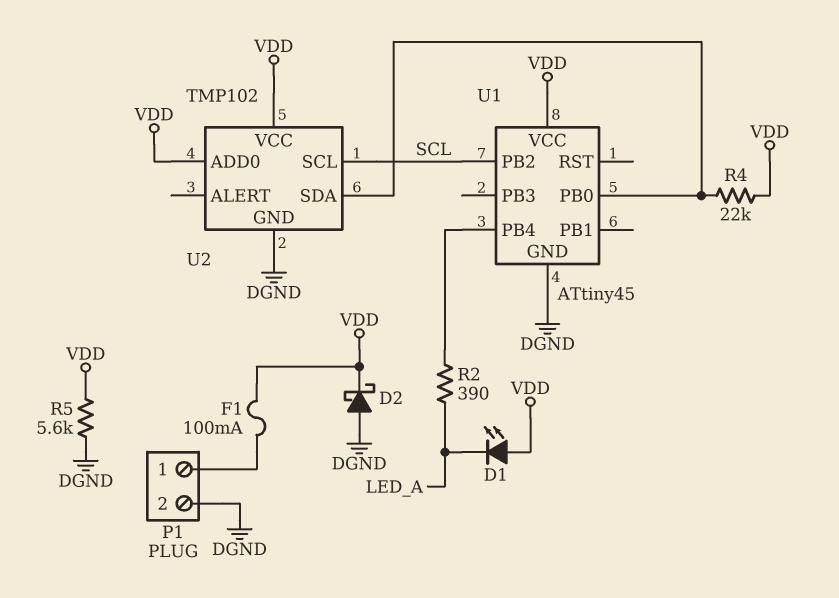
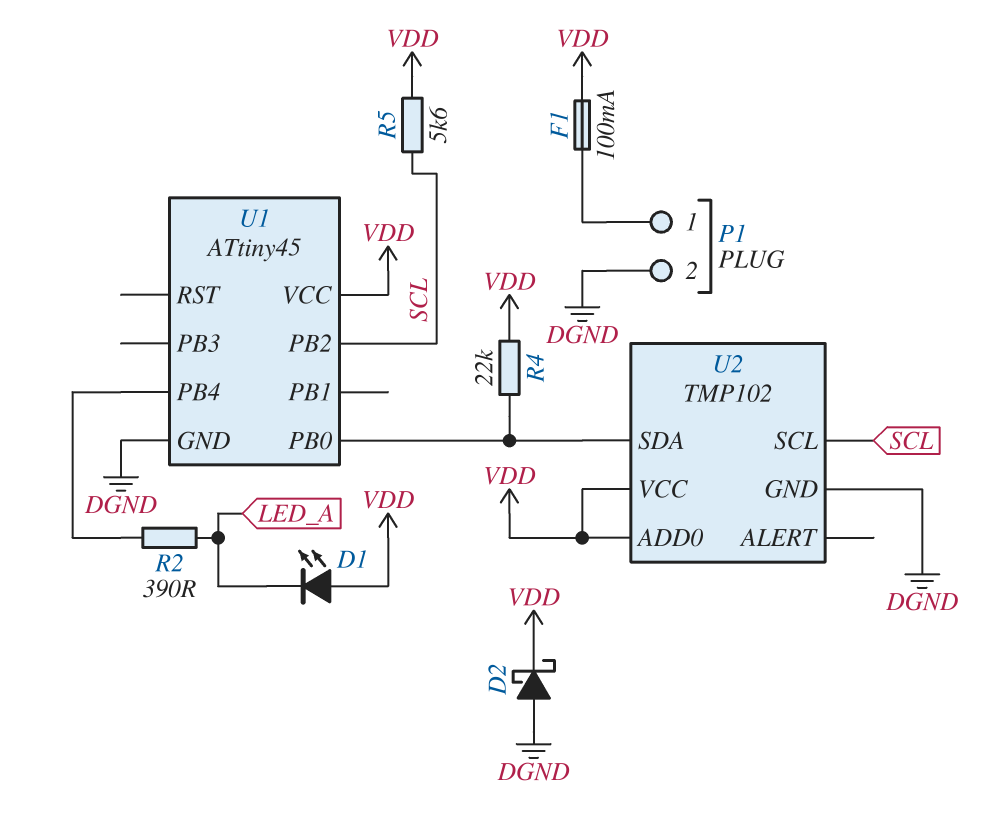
R5: 5.6k (DGND, VDD) -> 5.6k (SCL, VDD)

